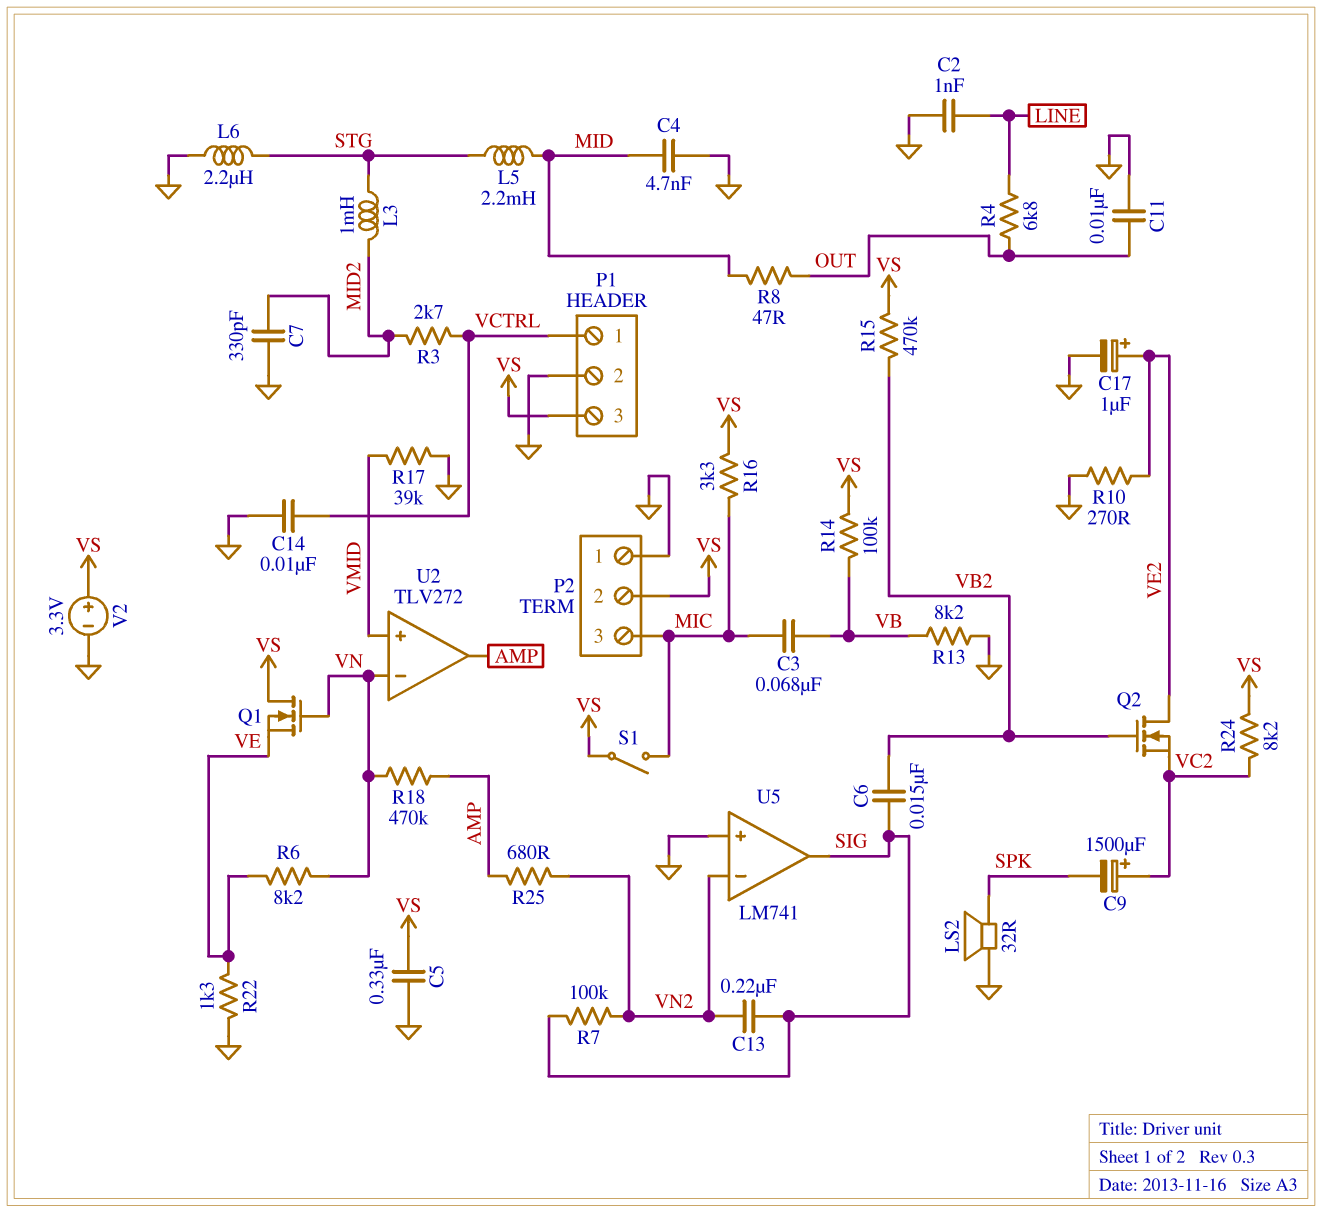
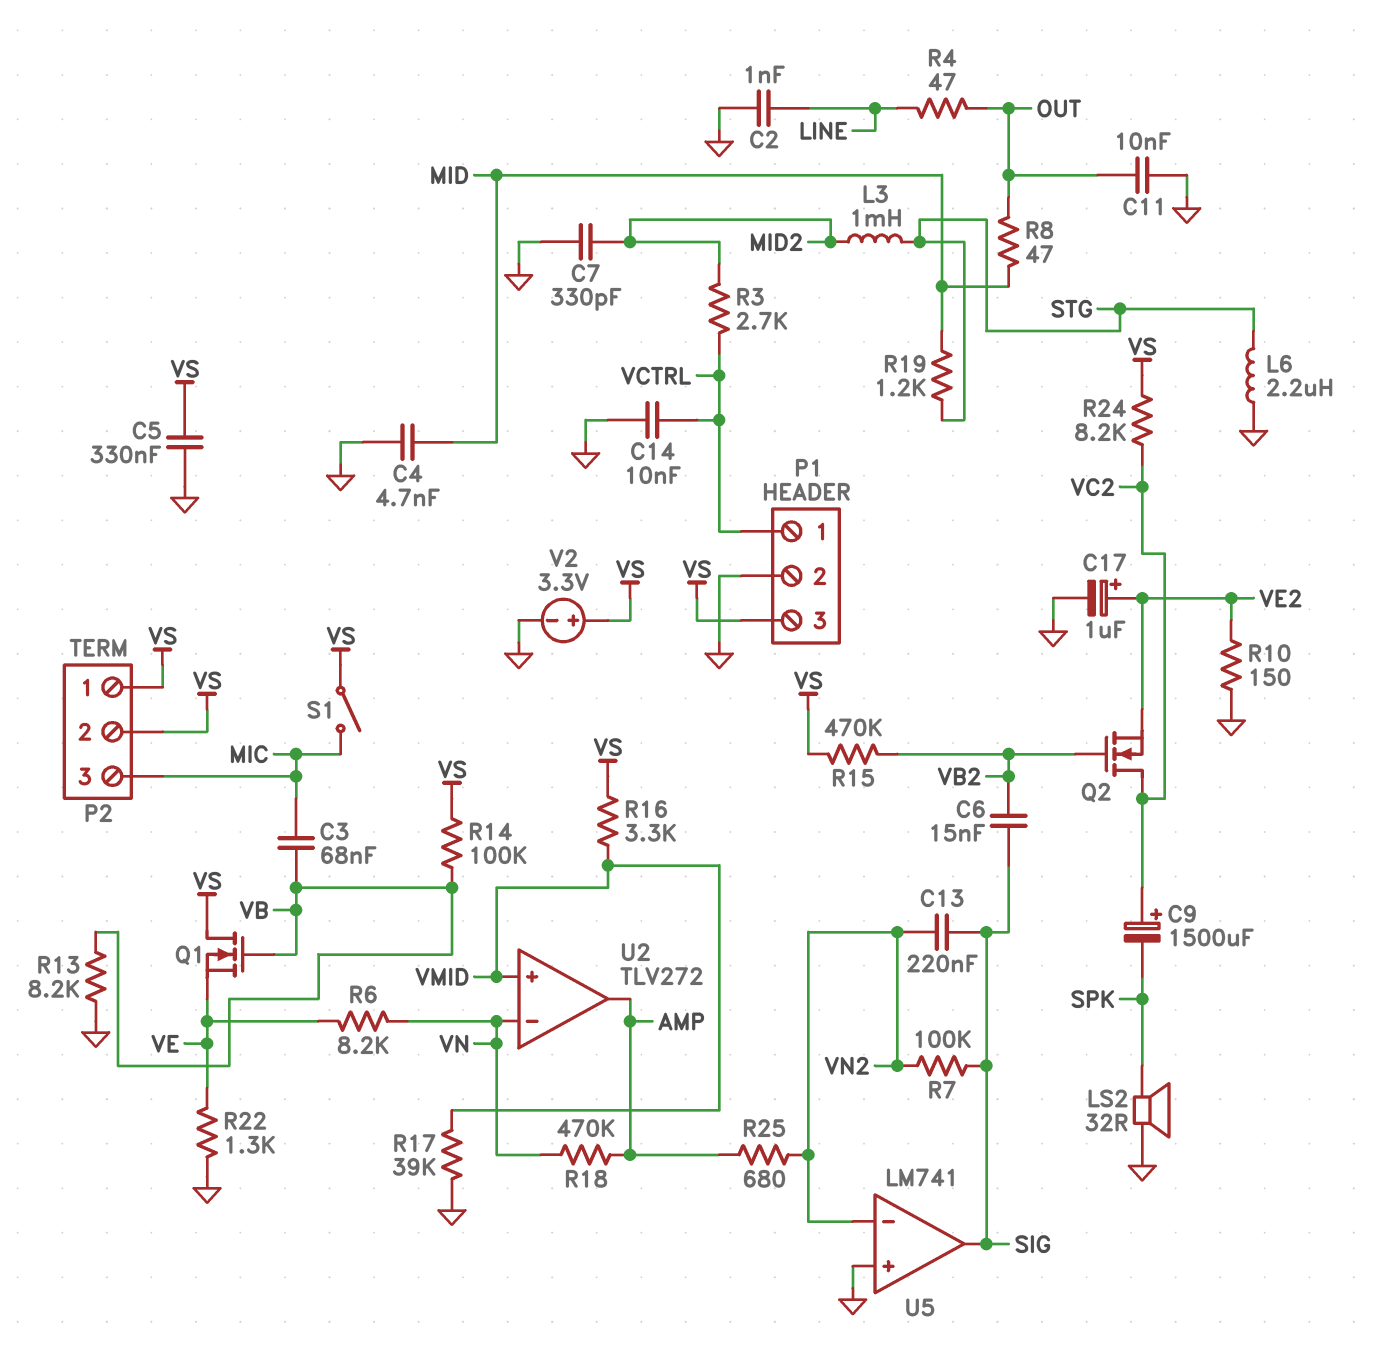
L5: 2.2mH (MID, STG) -> none
P2 pin 1: GND -> VS
Q1: NMOS (G VN, D VS, S VE) -> NMOS (G VB, D VS, S VE)
Q2: NMOS (G VB2, D VE2, S VC2) -> NMOS (G VB2, D VC2, S VE2)
R4: 6.8k (LINE, OUT) -> 47 (LINE, OUT)
R10: 270 (GND, VE2) -> 150 (GND, VE2)
R16: 3.3k (MIC, VS) -> 3.3k (VMID, VS)
R19: none -> 1.2k (MID, STG)

